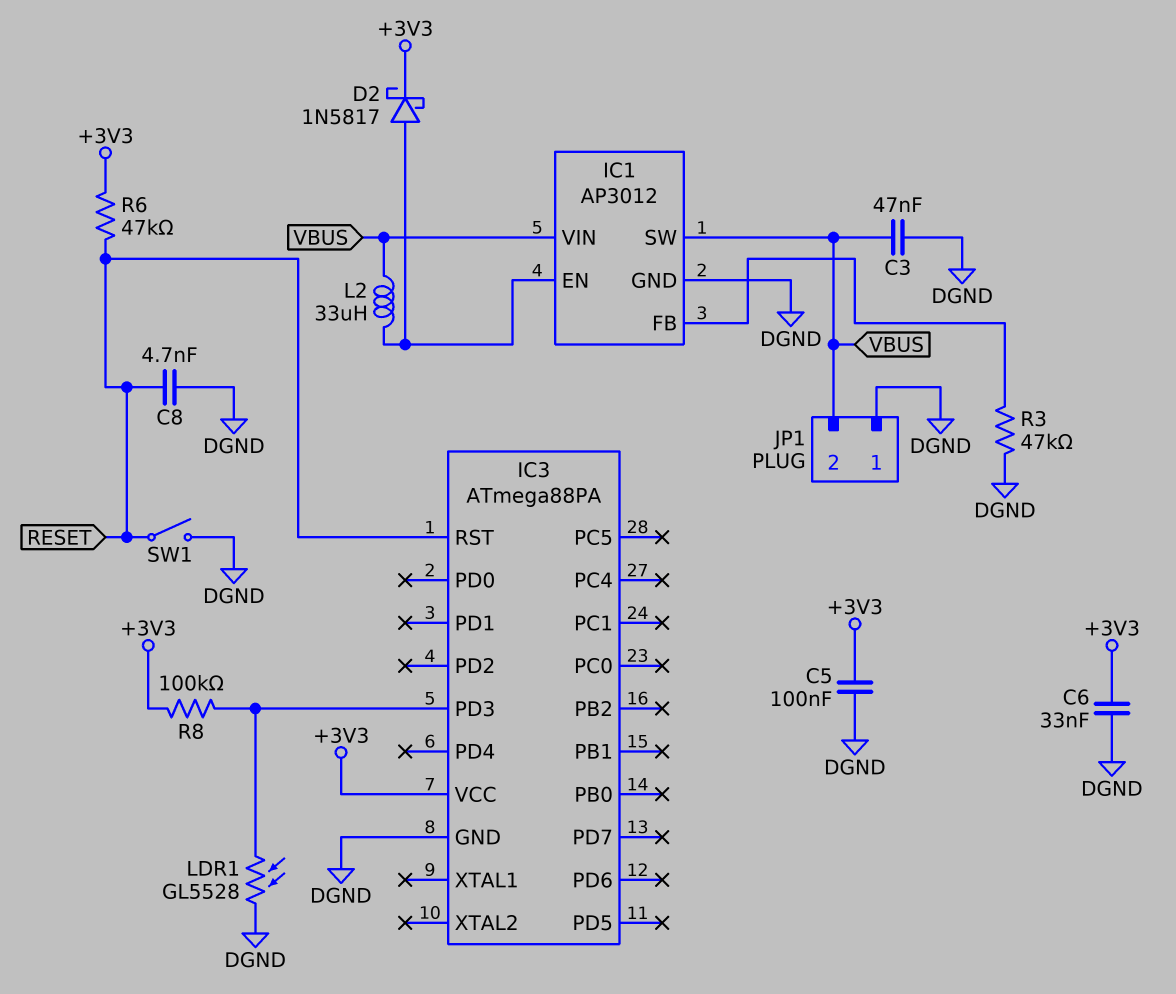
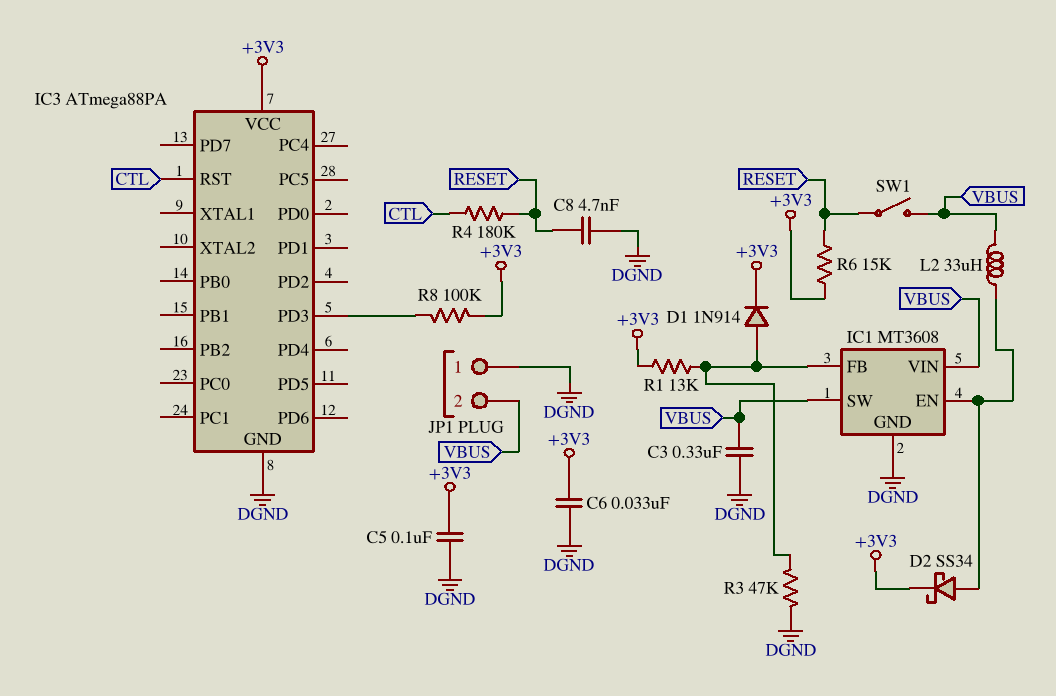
C3: 47nF (DGND, VBUS) -> 330nF (DGND, VBUS)
D1: none -> diode 1N914 (A IC1/FB, K +3V3)
D2: schottky 1N5817 (A IC1/EN, K +3V3) -> schottky SS34 (A IC1/EN, K +3V3)
IC1: AP3012 -> MT3608
IC3 pin RST: RESET -> CTL
LDR1: GL5528 (DGND, IC3/PD3) -> none
R1: none -> 13k (+3V3, IC1/FB)
R4: none -> 180k (CTL, RESET)
R6: 47k (+3V3, RESET) -> 15k (+3V3, RESET)
SW1: switch (DGND, RESET) -> switch (RESET, VBUS)

